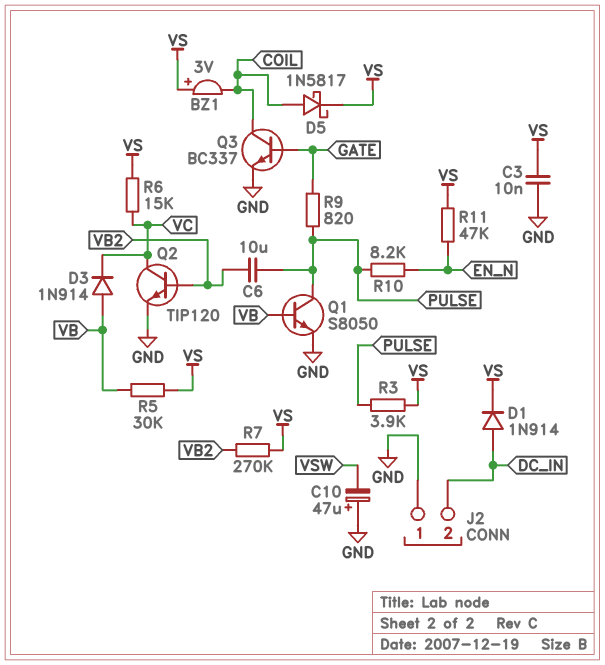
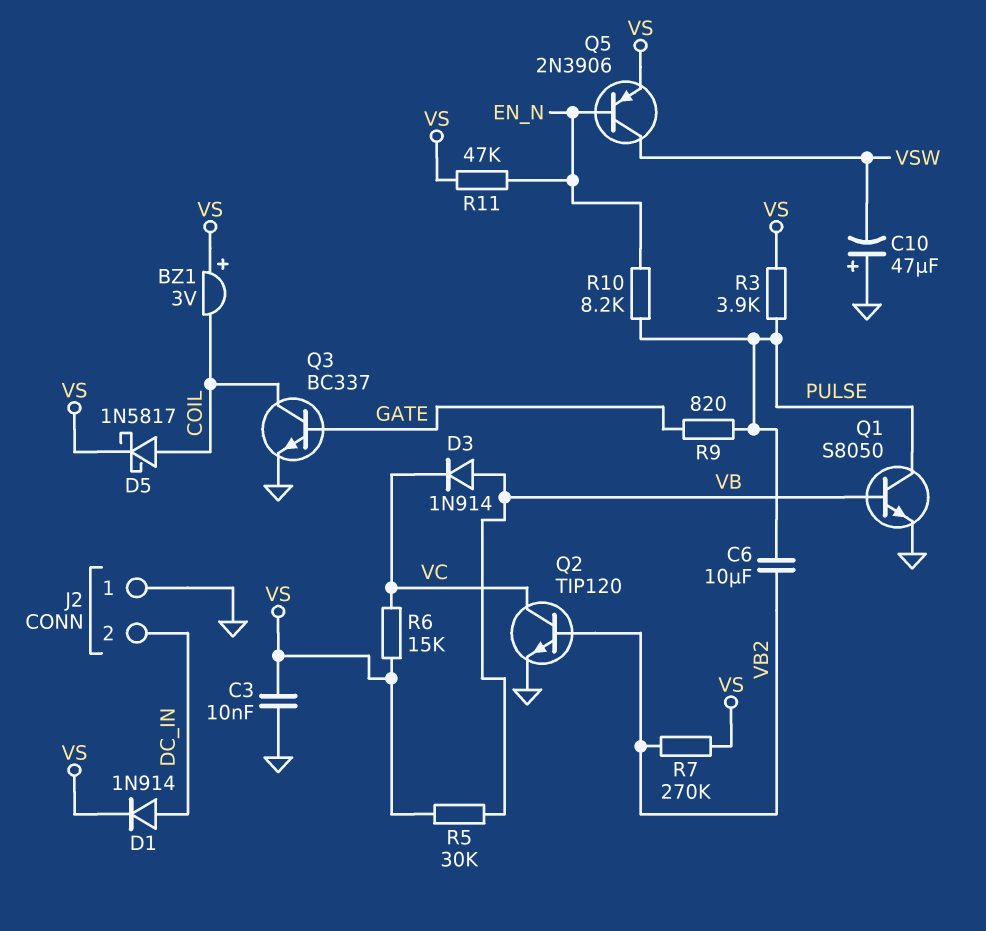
Q5: none -> PNP 2N3906 (B EN_N, C VSW, E VS)

